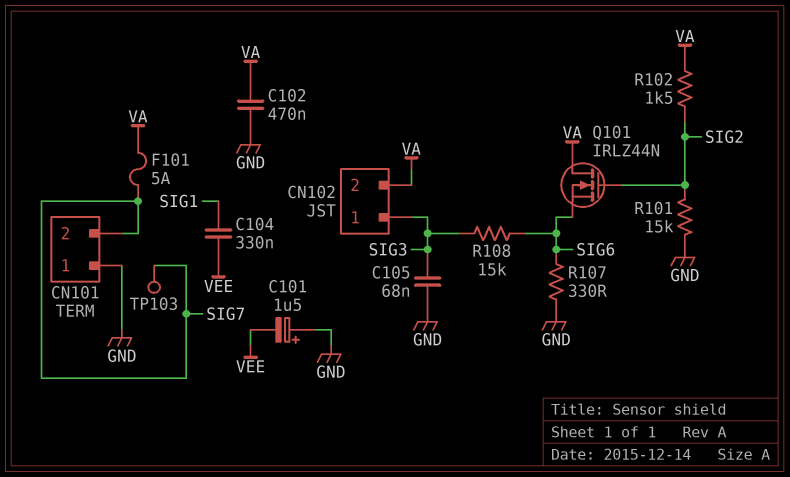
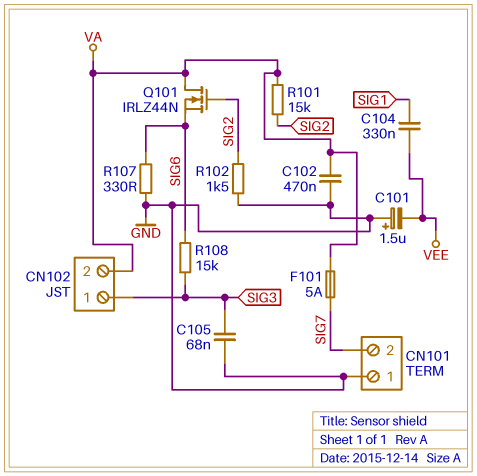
R101: 15k (GND, SIG2) -> 15k (SIG2, VA)
R102: 1.5k (SIG2, VA) -> 1.5k (GND, SIG2)
TP103: test point (SIG7) -> none

